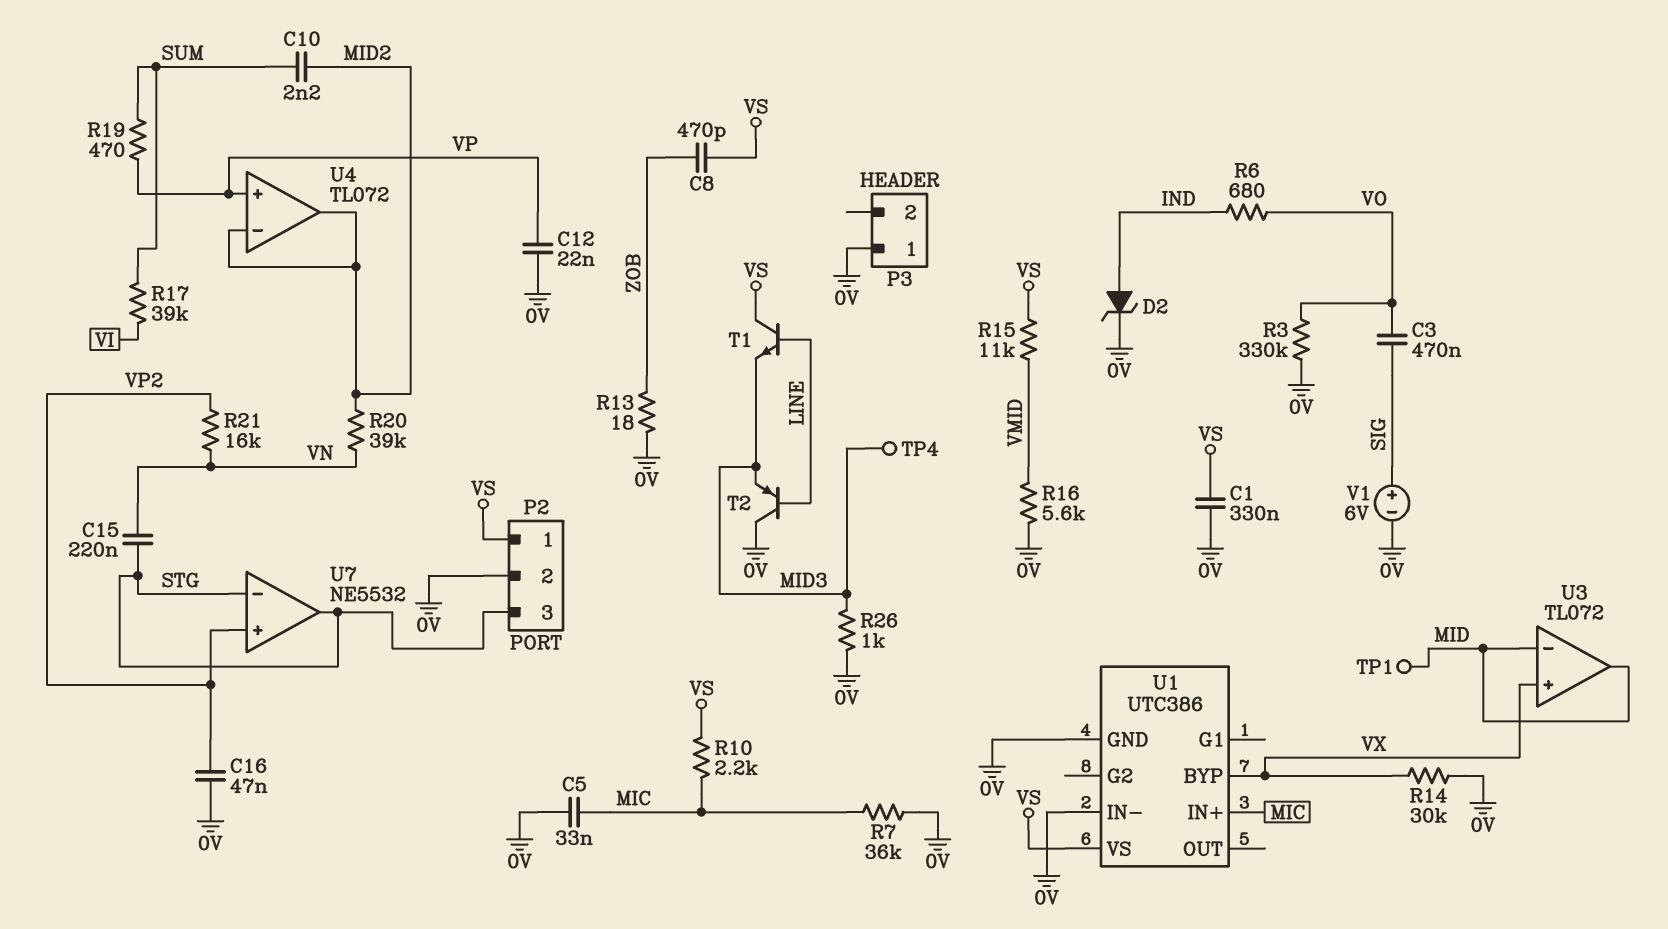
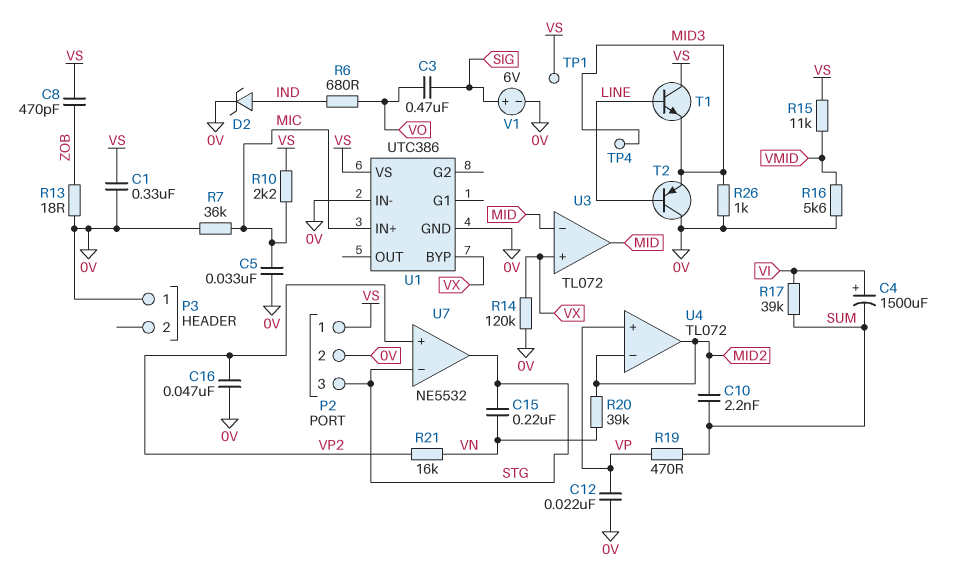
C4: none -> 1500uF (plus VI, minus SUM)
R3: 330k (0V, VO) -> none
R14: 30k (0V, VX) -> 120k (0V, VX)
TP1: test point (MID) -> test point (VS)

